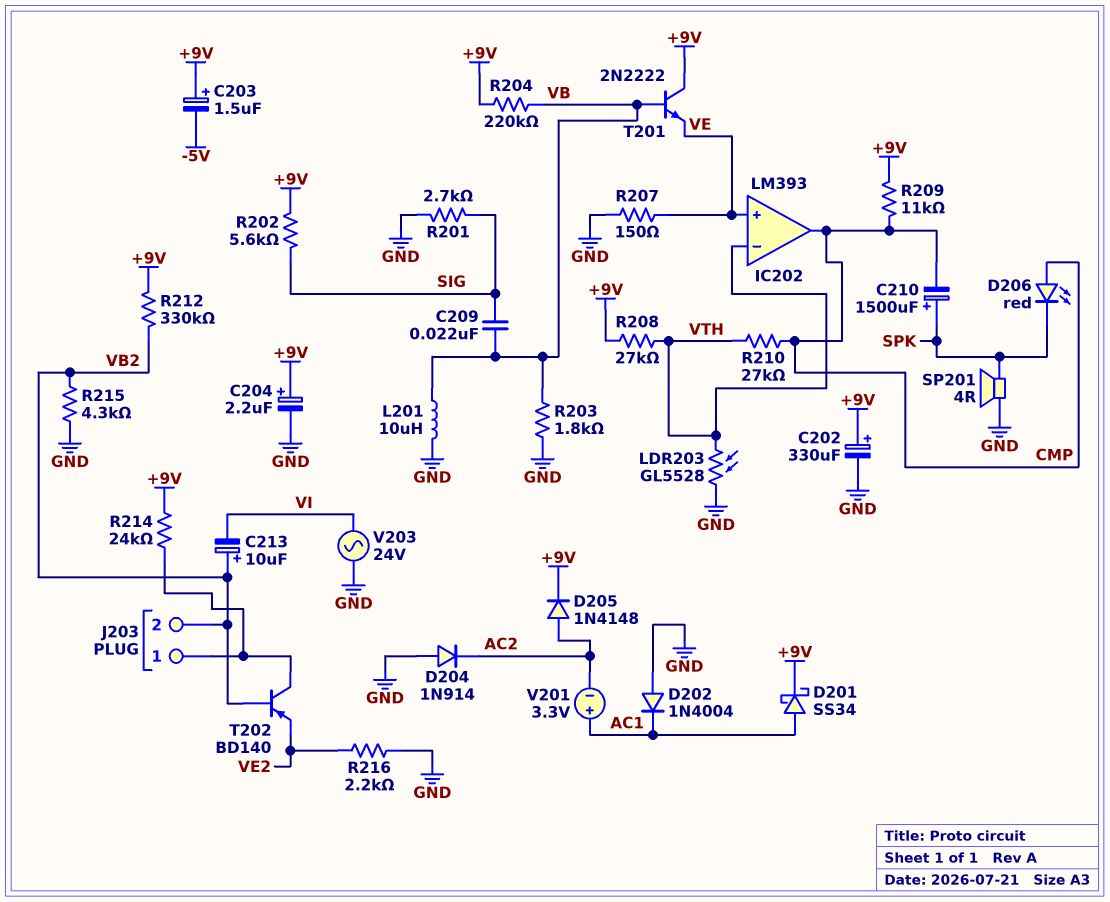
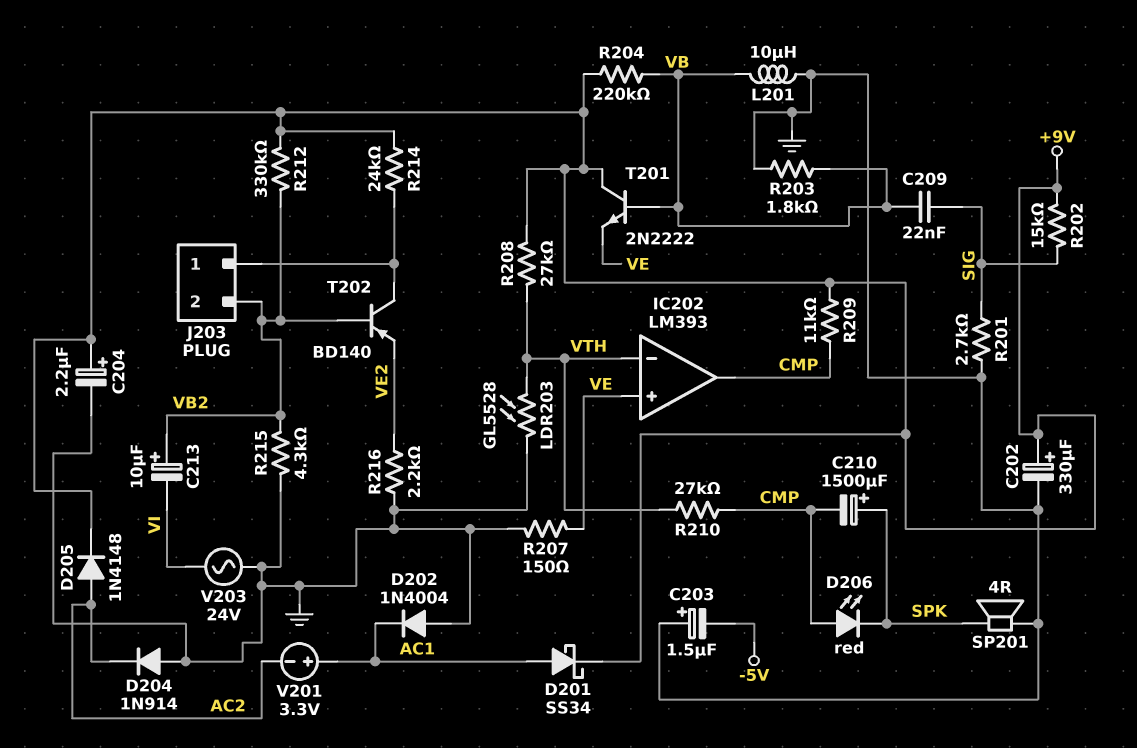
C203: 1.5uF (plus +9V, minus -5V) -> 1.5uF (plus GND, minus -5V)
R202: 5.6k (+9V, SIG) -> 15k (+9V, SIG)

